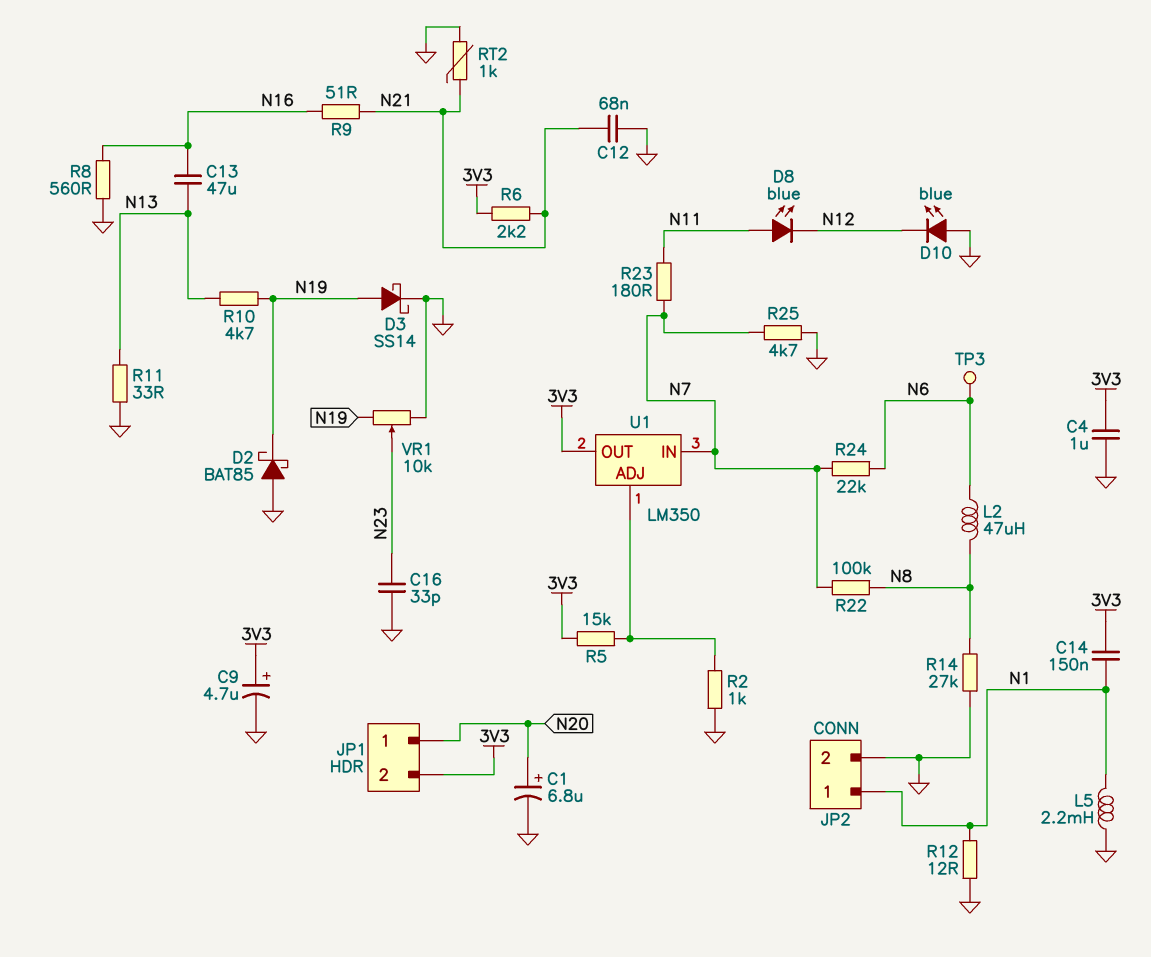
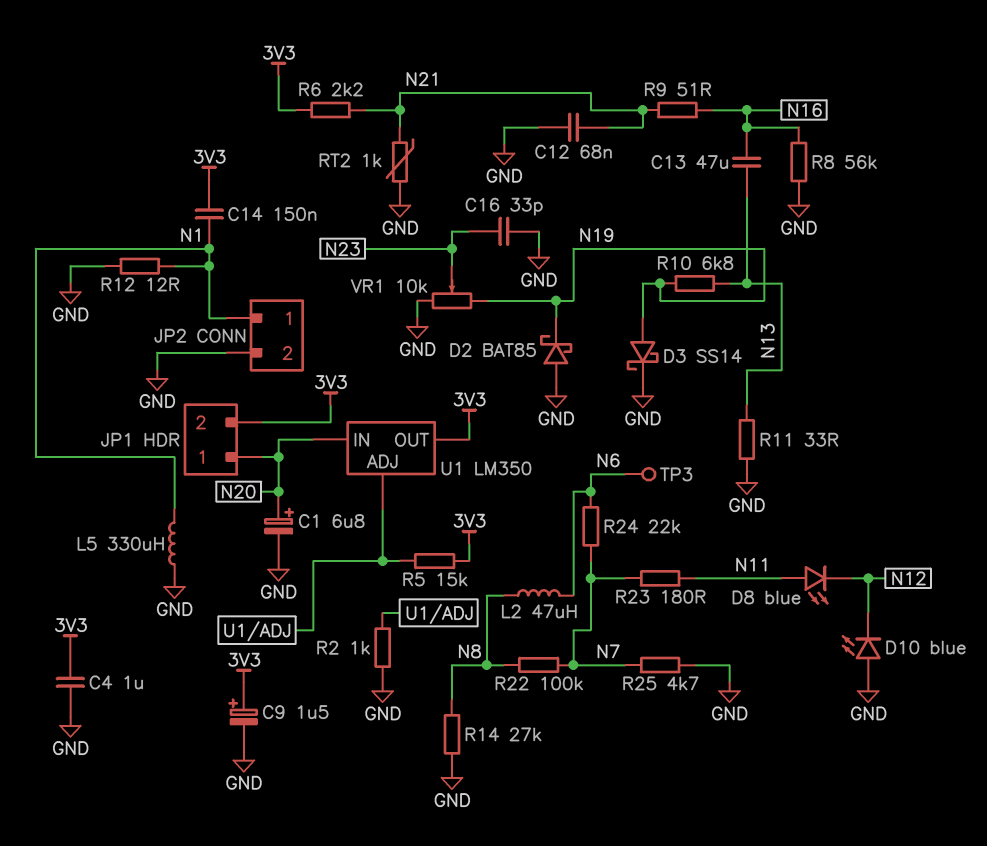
C9: 4.7uF (plus 3V3, minus GND) -> 1.5uF (plus 3V3, minus GND)
L5: 2.2mH (GND, N1) -> 330uH (GND, N1)
R8: 560 (GND, N16) -> 56k (GND, N16)
R10: 4.7k (N13, N19) -> 6.8k (N13, N19)
U1 pin IN: N7 -> N20

